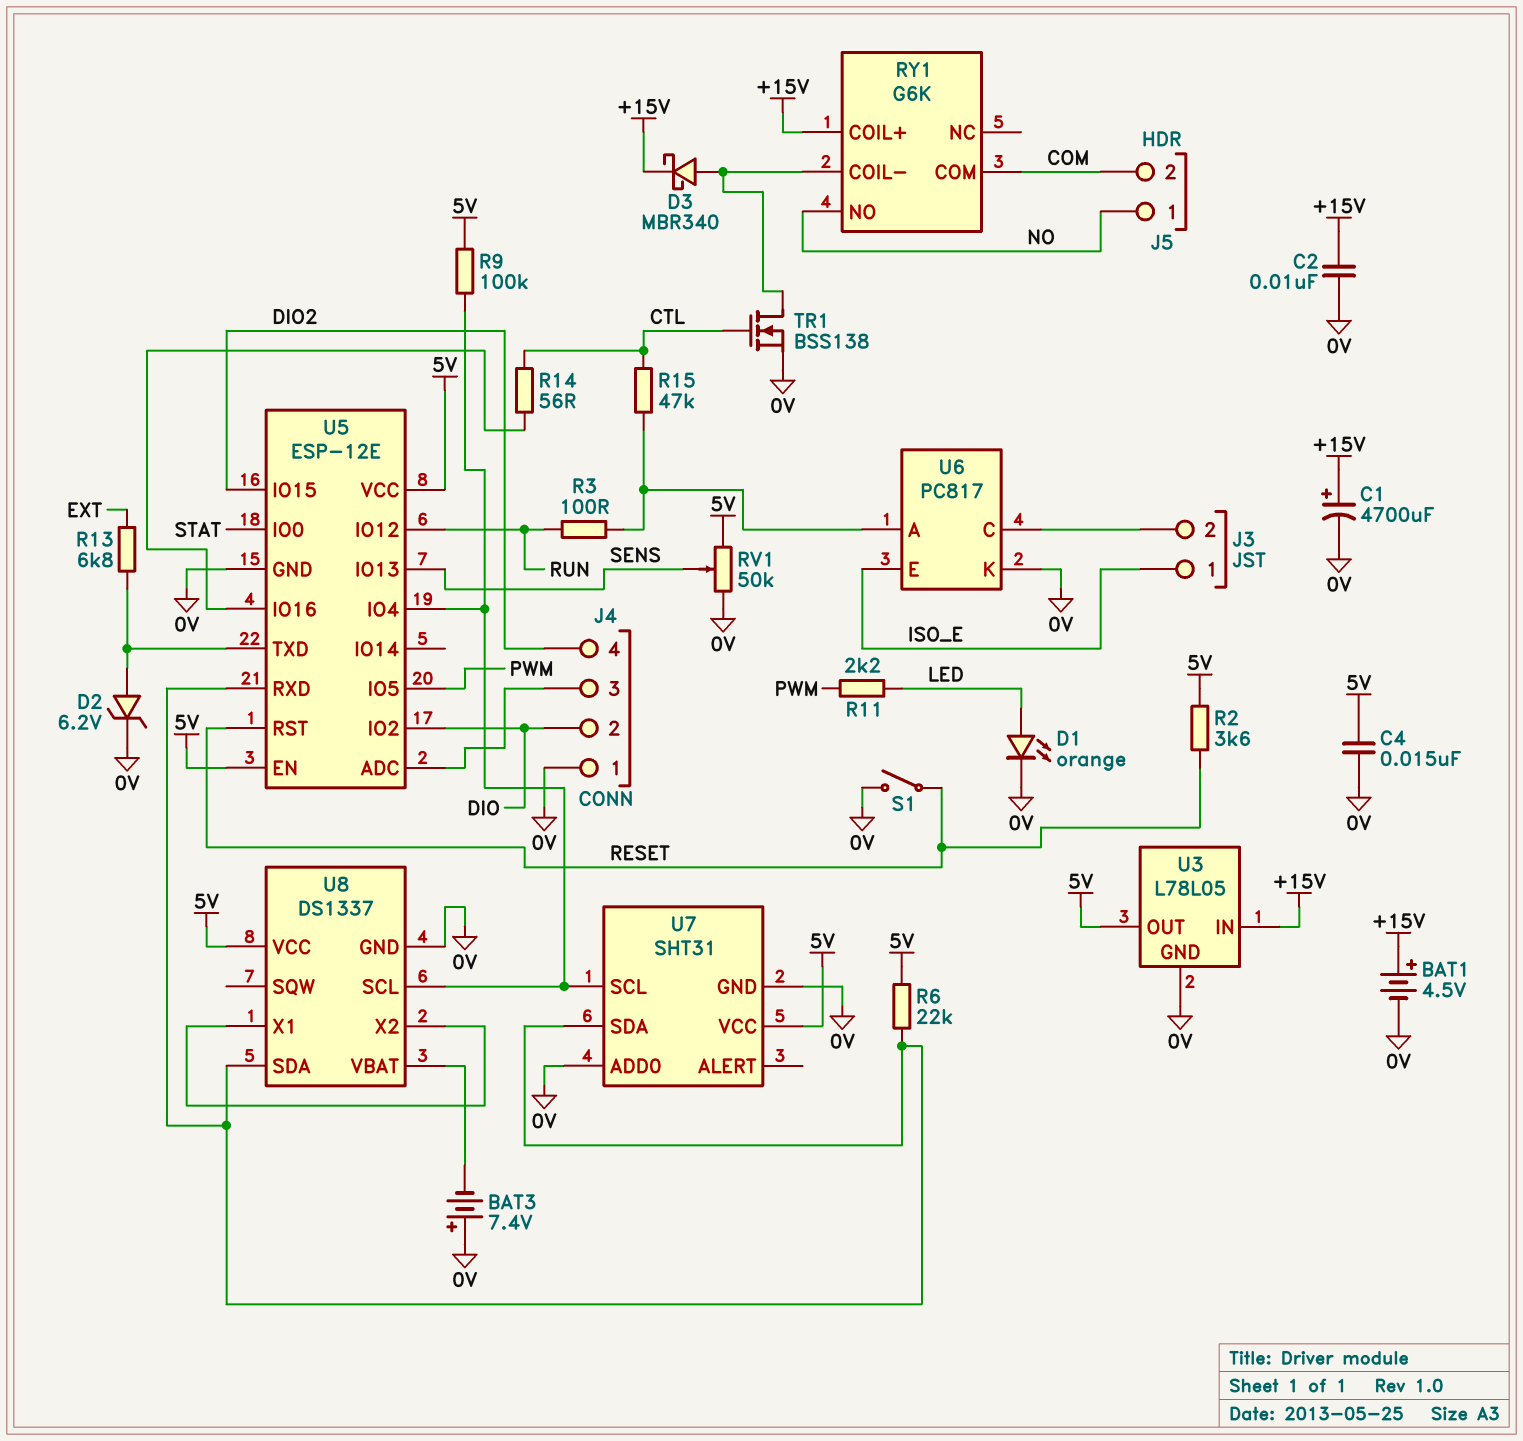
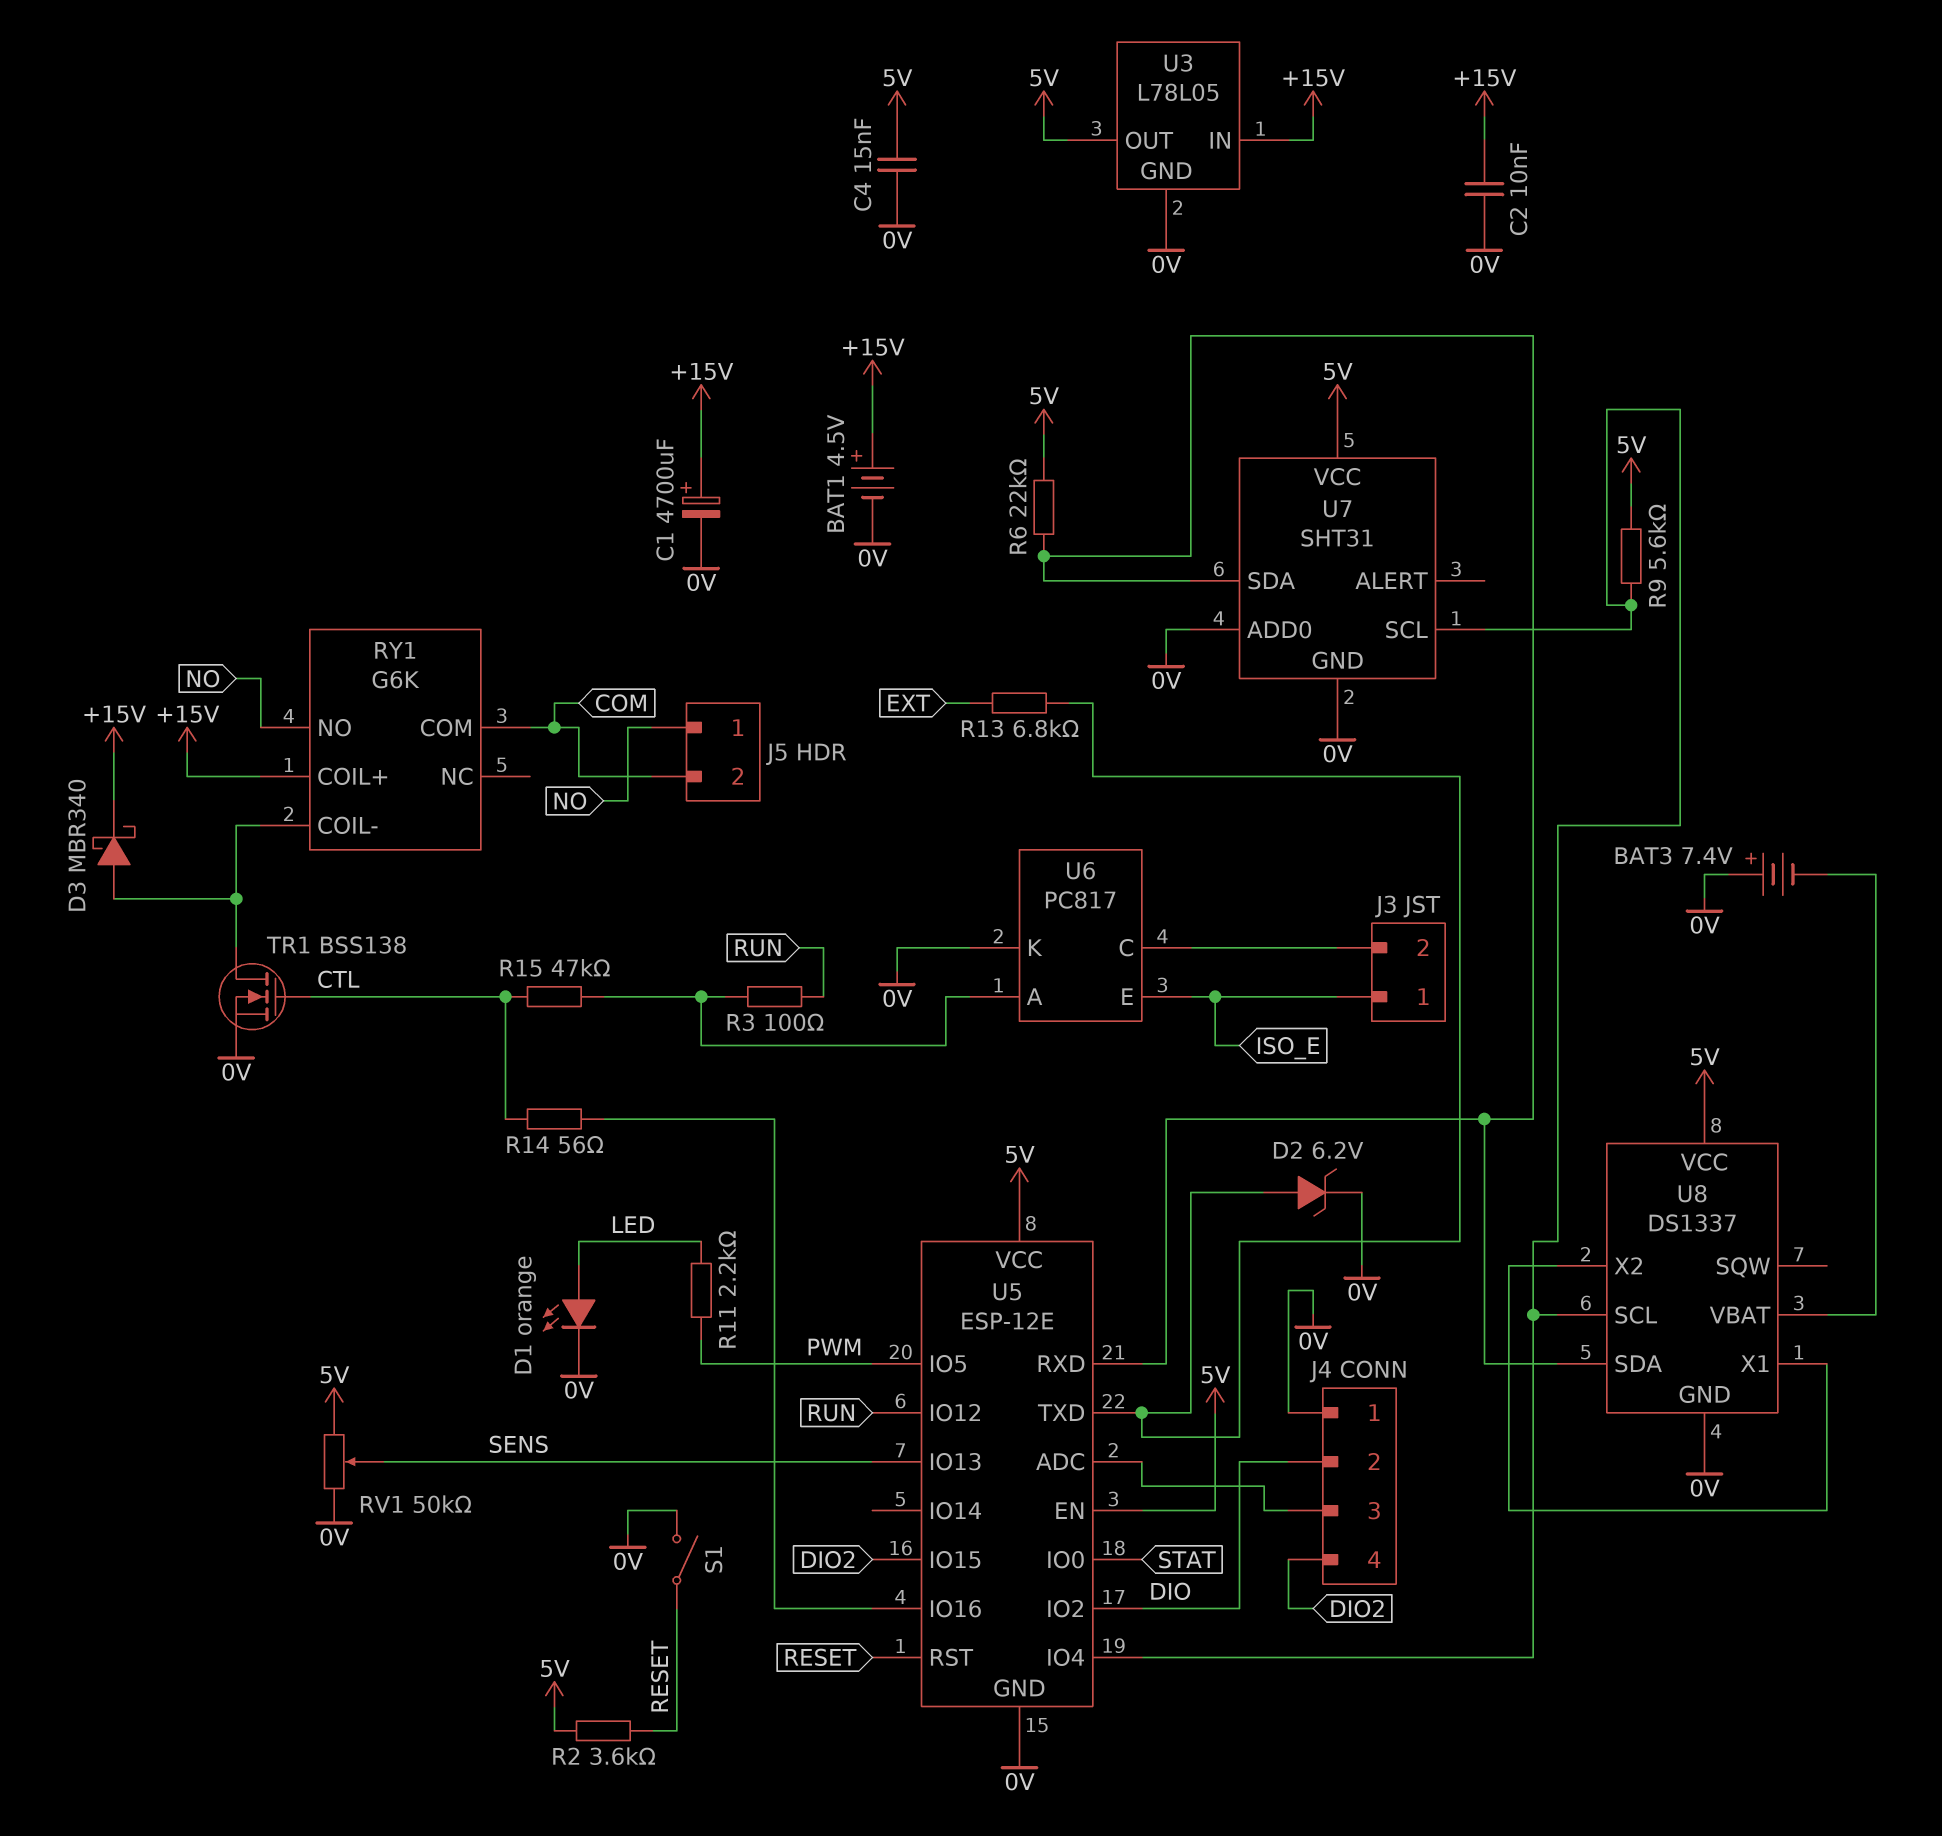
R9: 100k (5V, U5/IO4) -> 5.6k (5V, U5/IO4)

